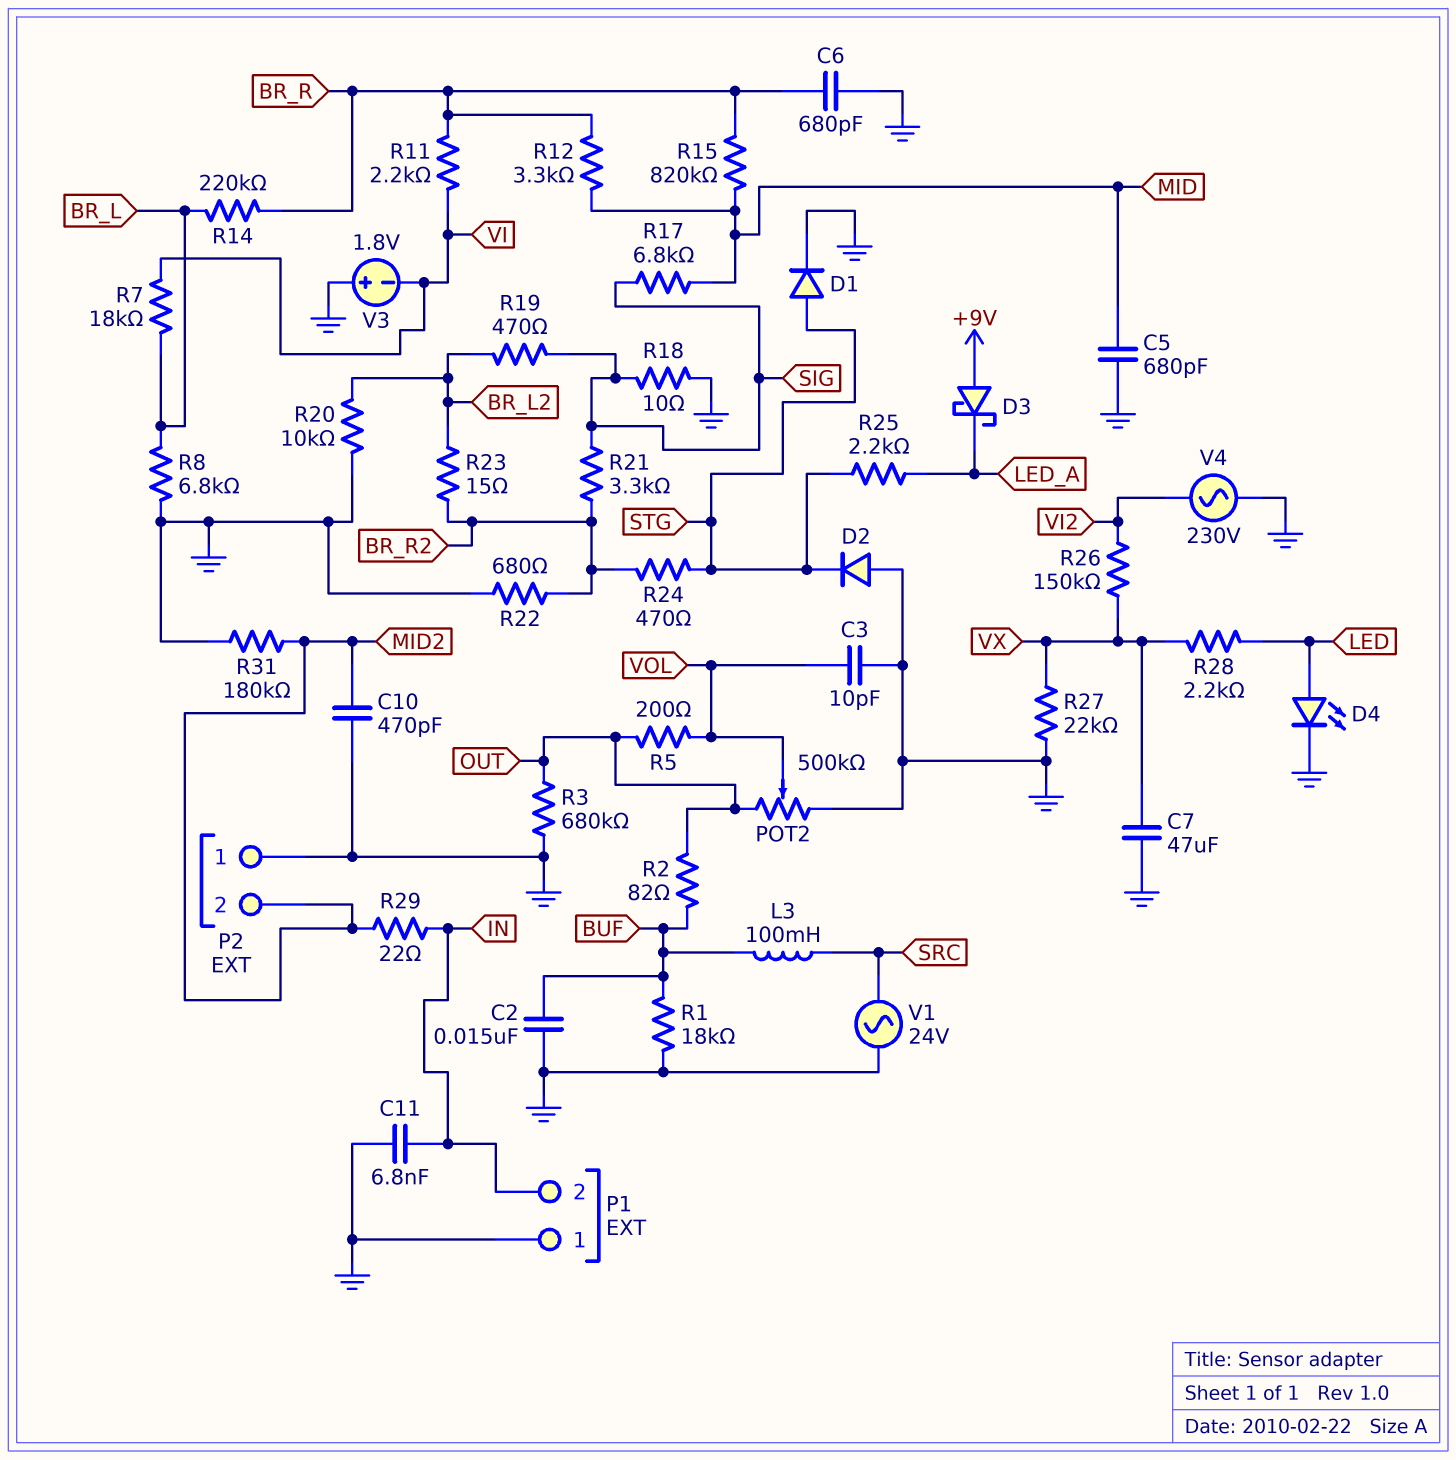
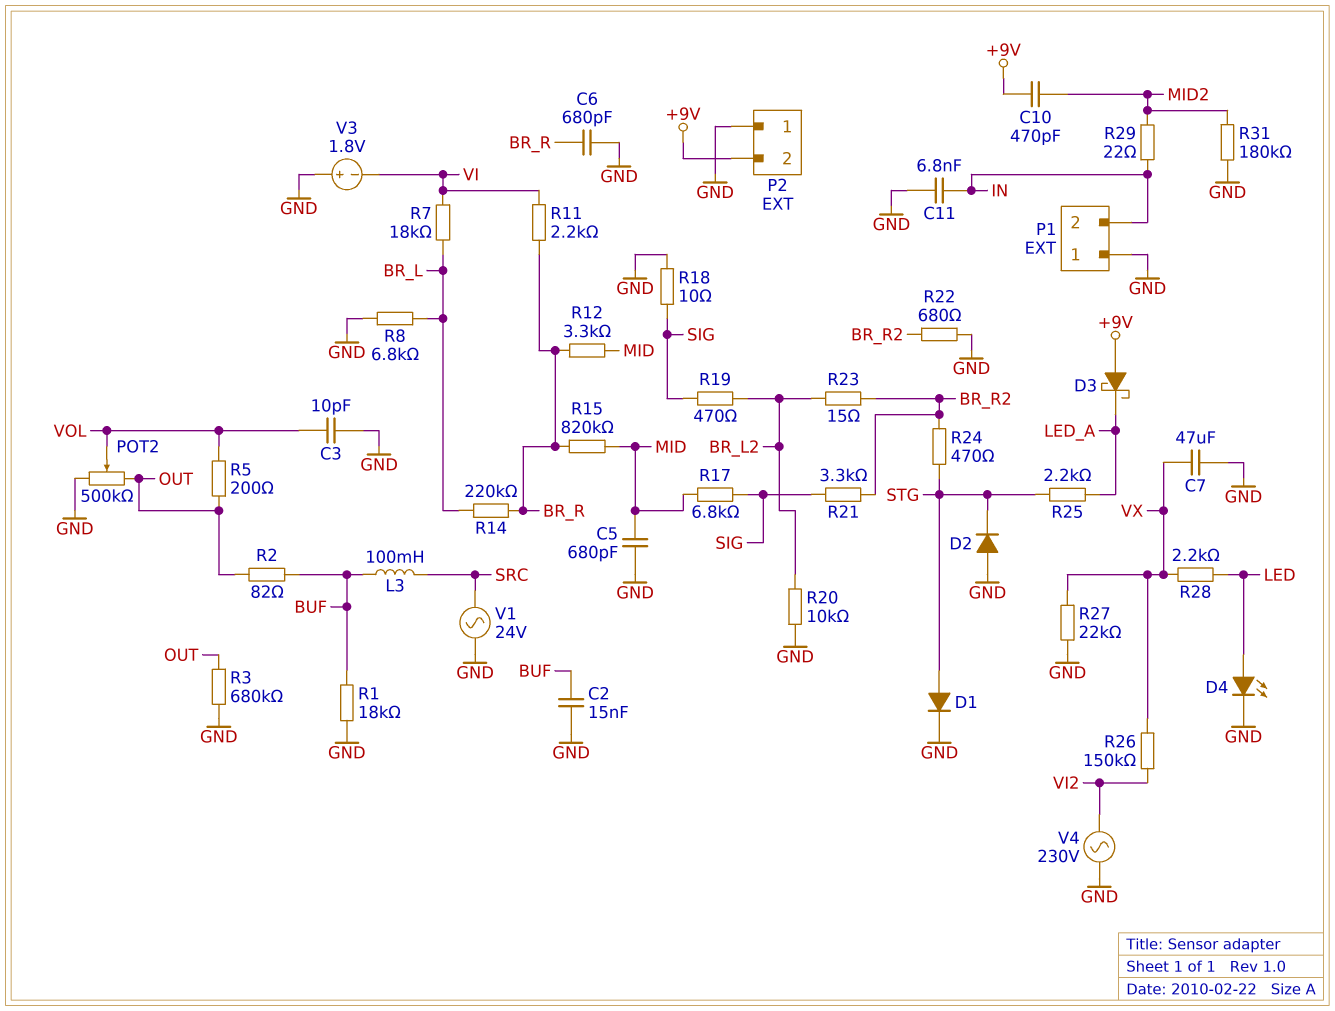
C10: 470pF (GND, MID2) -> 470pF (+9V, MID2)
P2 pin 2: MID2 -> +9V

